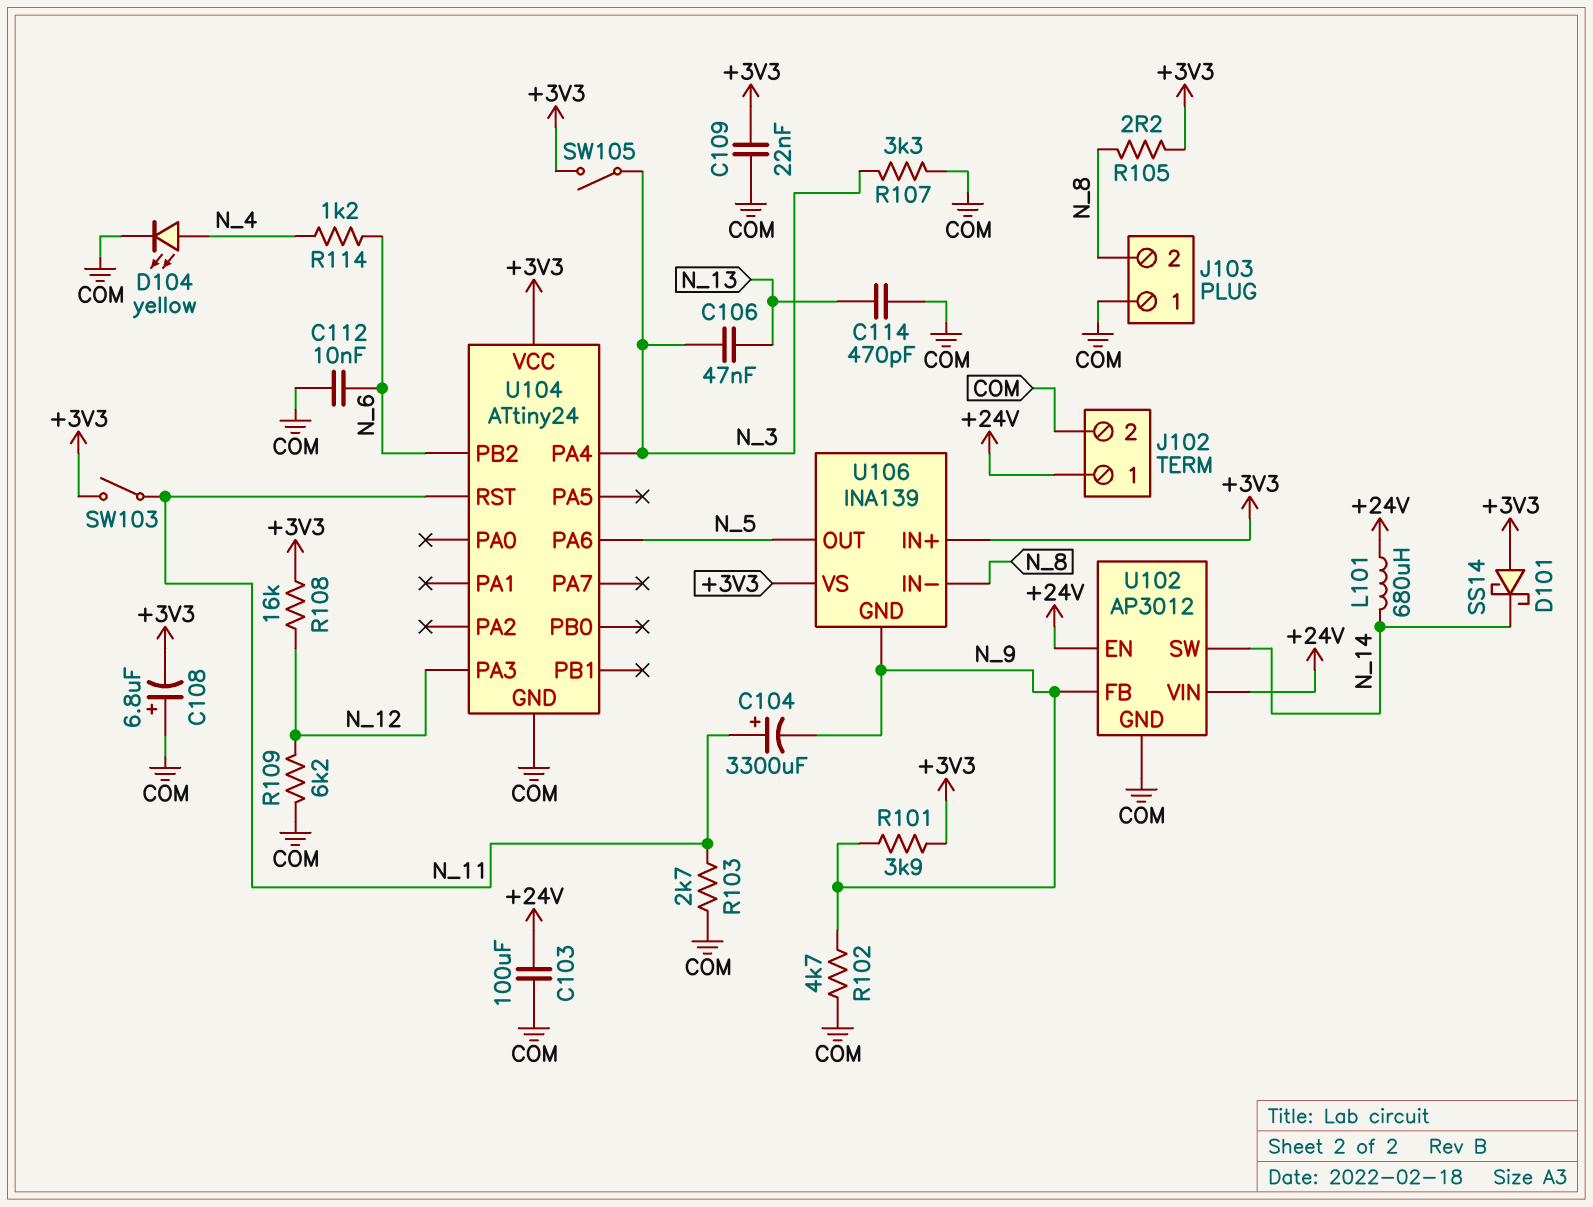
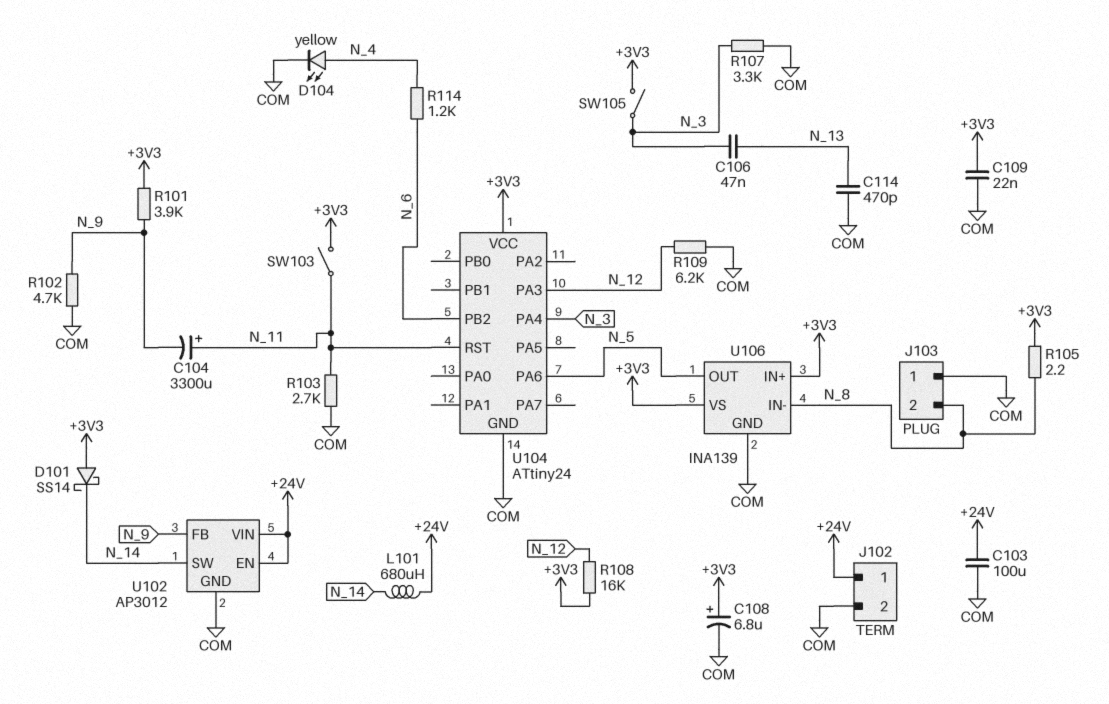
C108: 6.8uF (plus COM, minus +3V3) -> 6.8uF (plus +3V3, minus COM)
C112: 10nF (COM, N_6) -> none
U106 pin GND: N_9 -> COM

